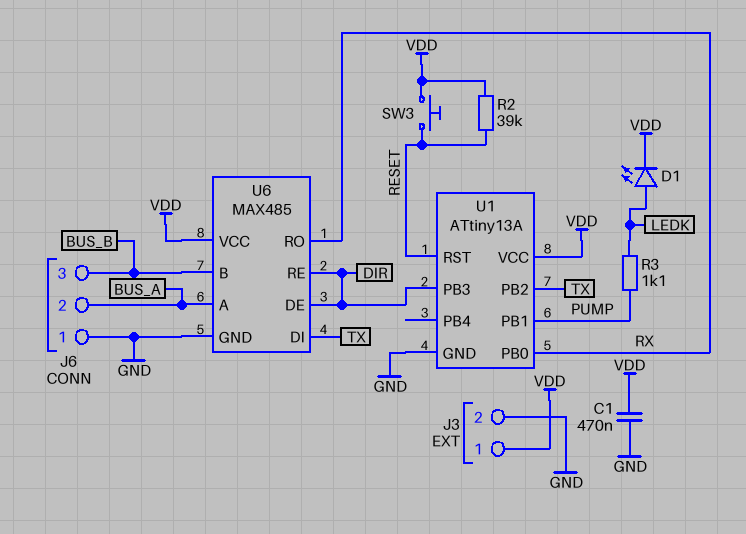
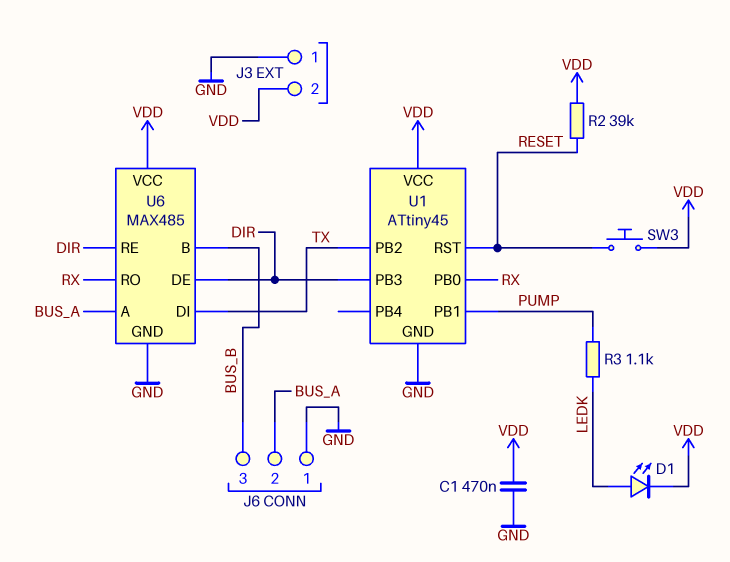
J3 pin 1: VDD -> GND
J3 pin 2: GND -> VDD
U1: ATtiny13A -> ATtiny45

